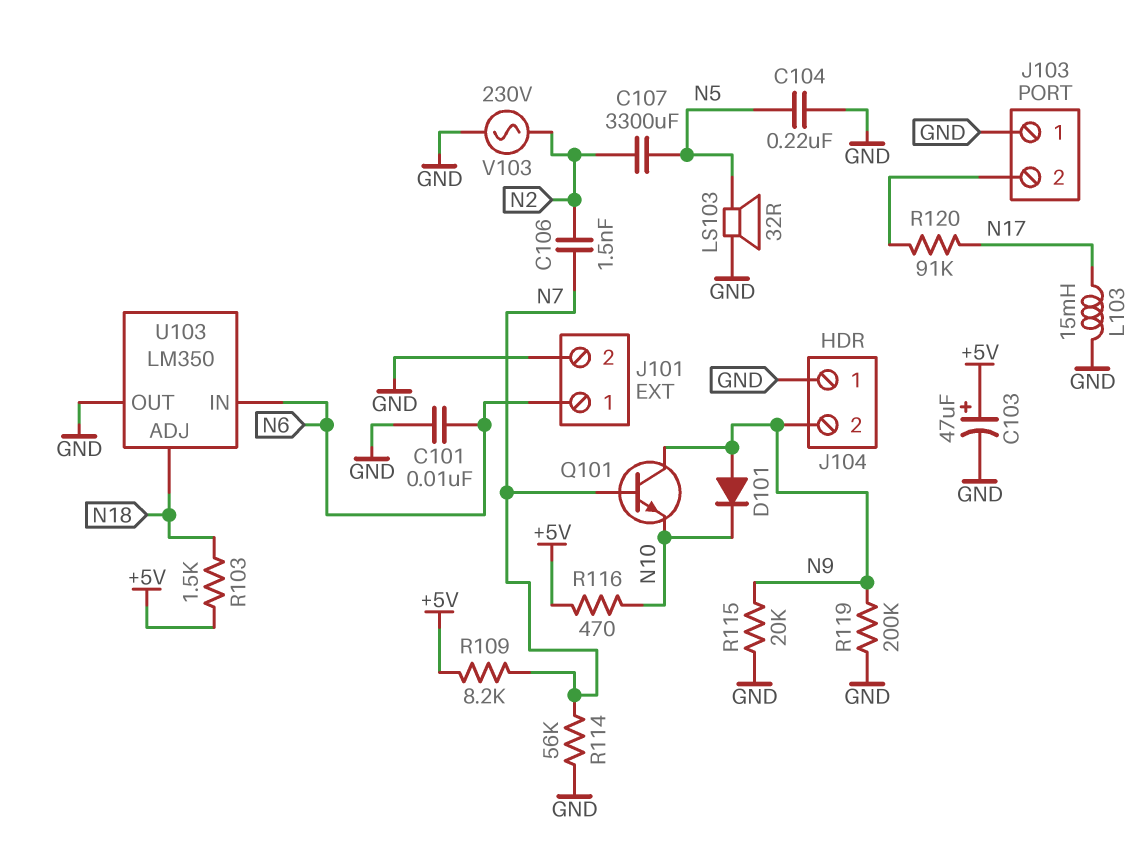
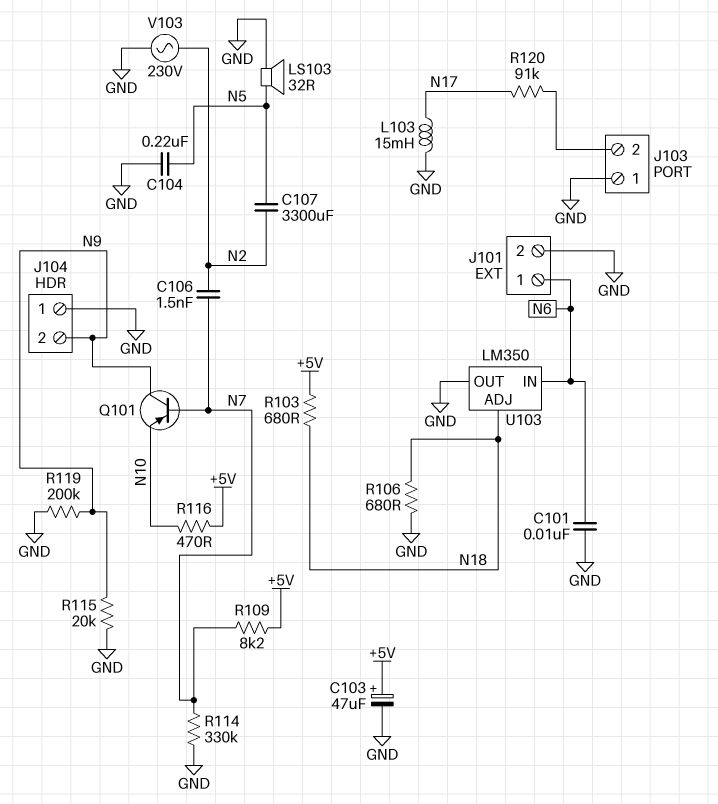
D101: diode (A N9, K N10) -> none
Q101: NPN (B N7, C N9, E N10) -> PNP (B N7, C N9, E N10)
R103: 1.5k (+5V, N18) -> 680 (+5V, N18)
R106: none -> 680 (GND, N18)
R114: 56k (GND, N7) -> 330k (GND, N7)

